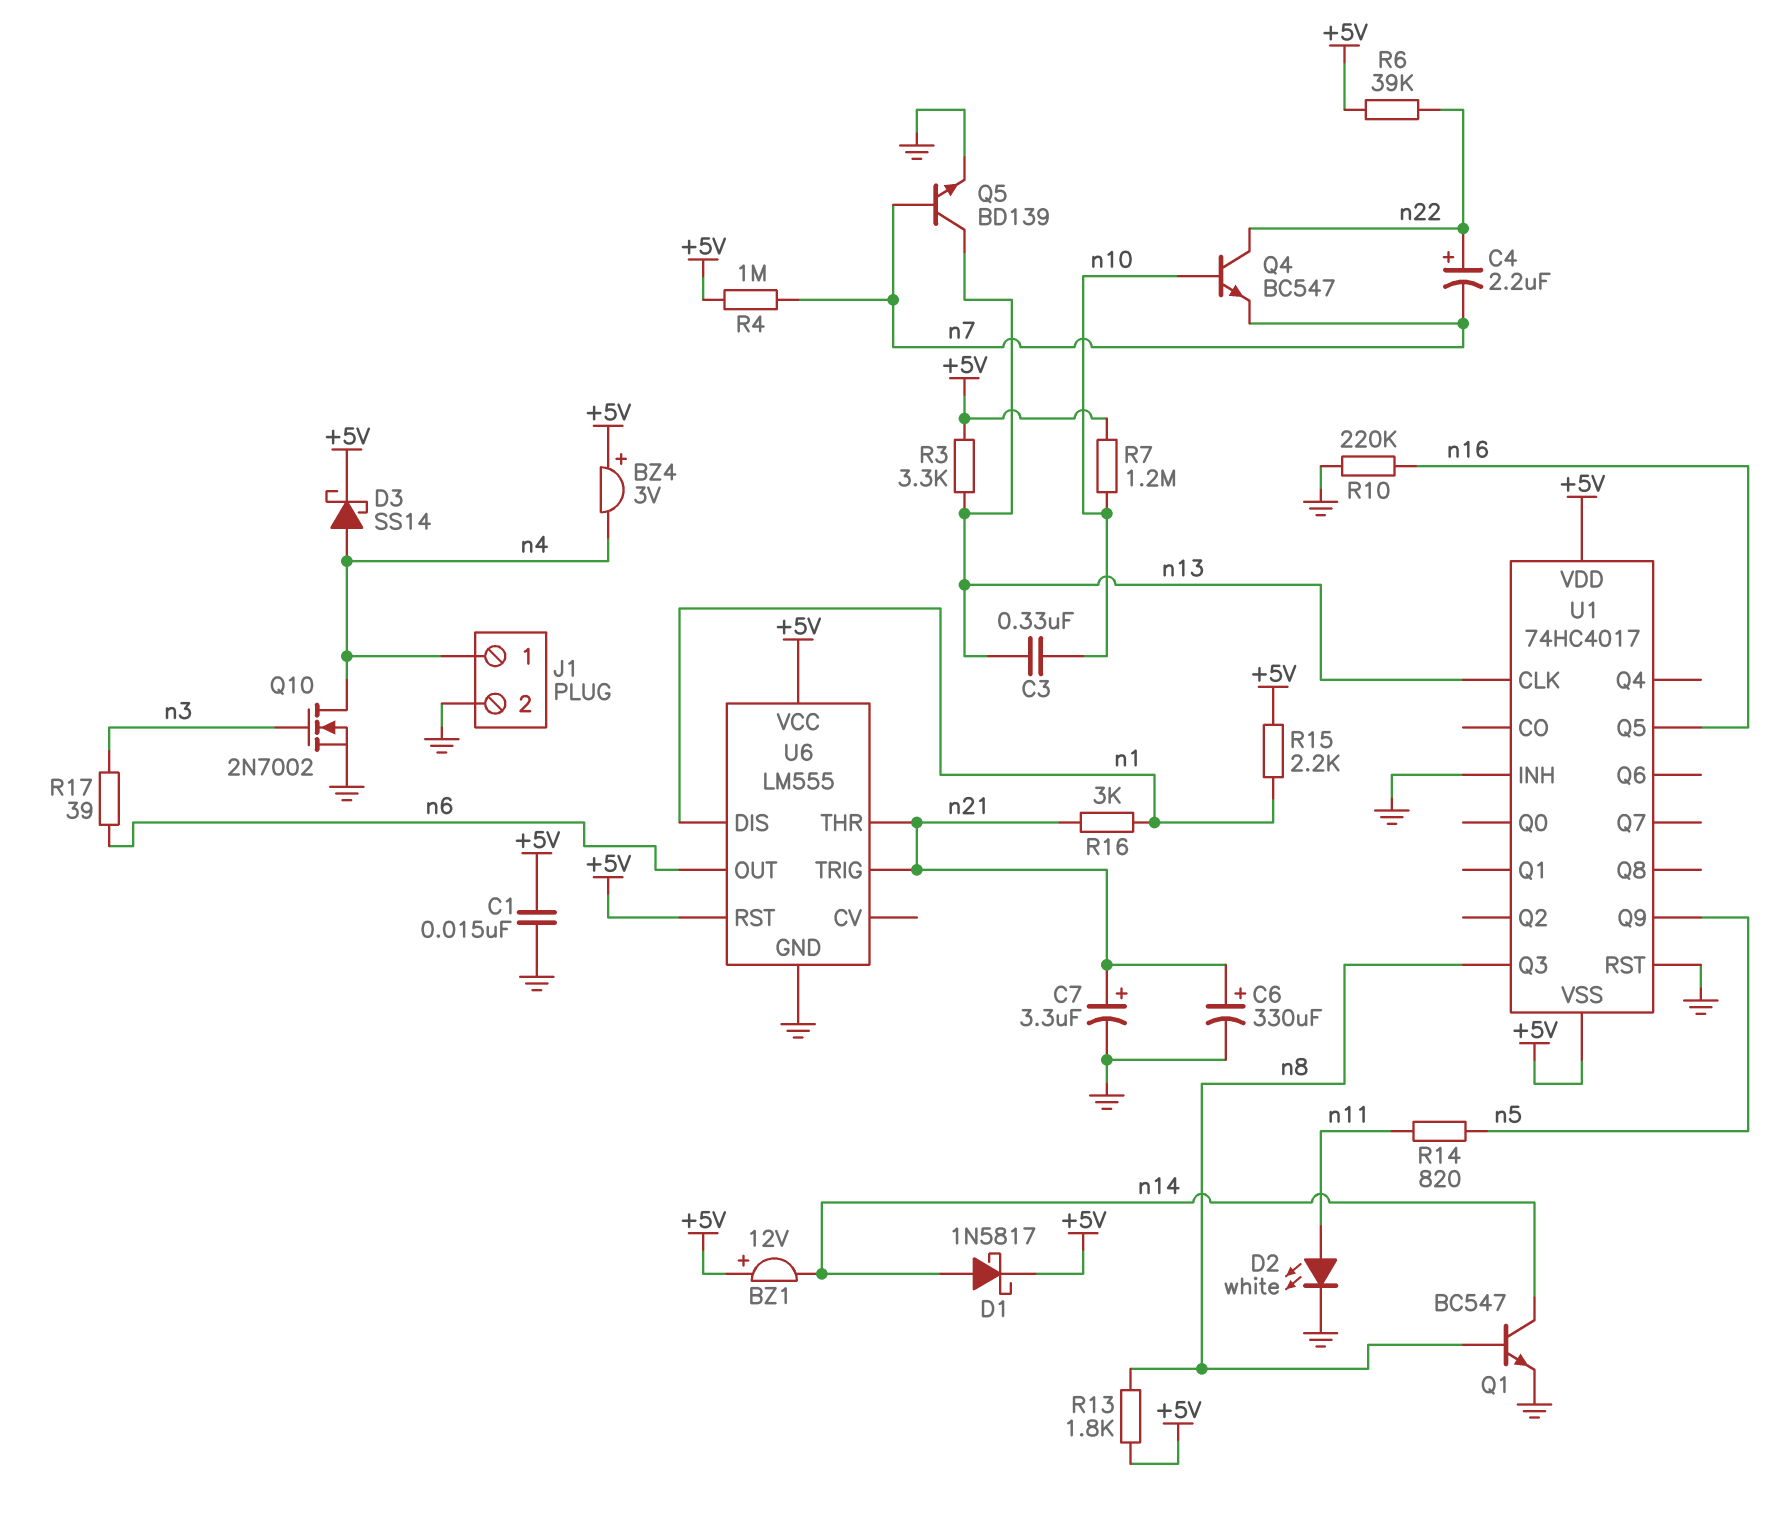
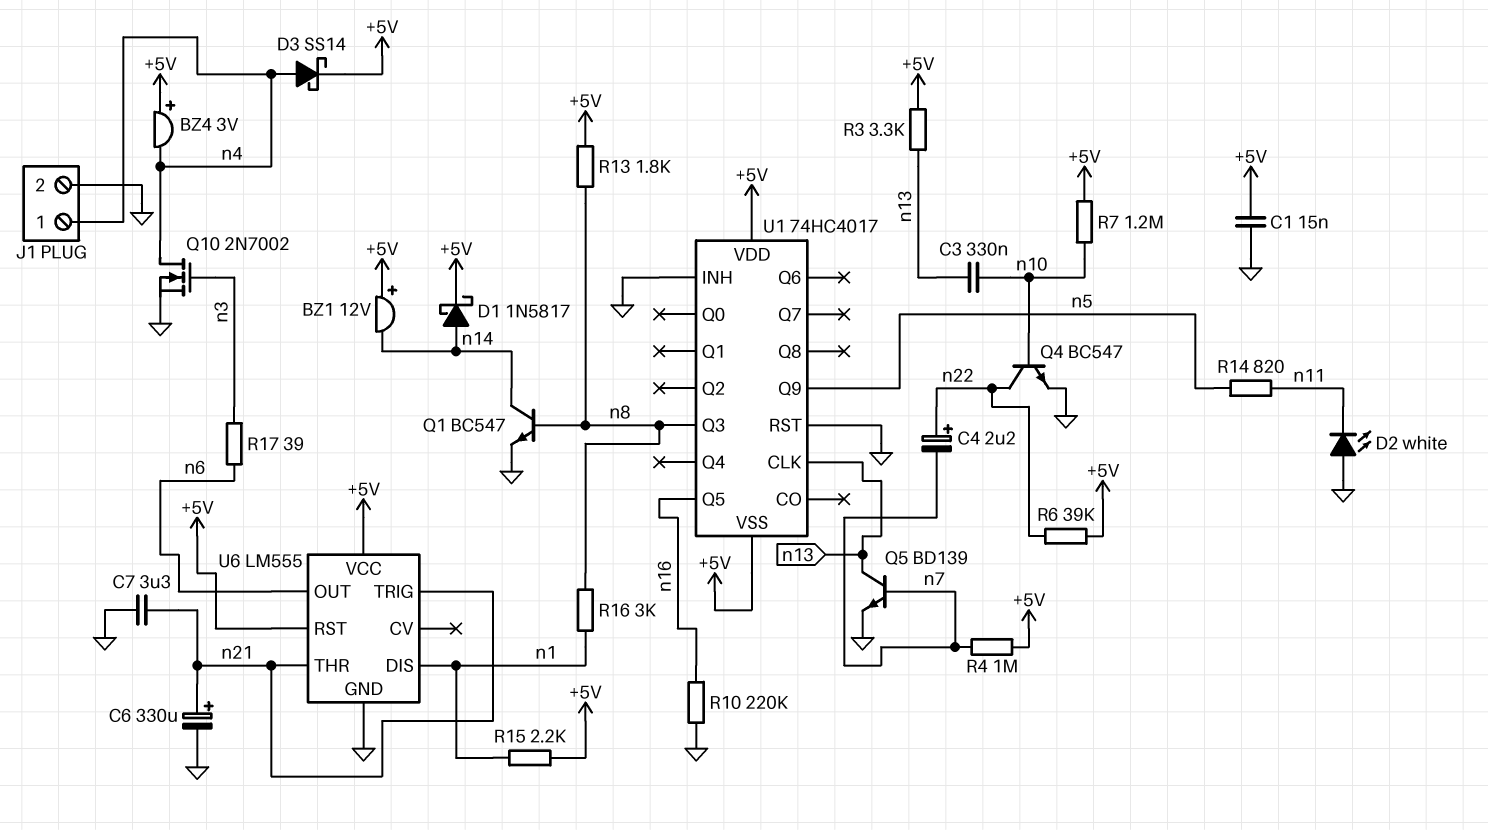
C7: 3.3uF (plus n21, minus GND) -> 3.3uF (GND, n21)
D2: LED white (A n11, K GND) -> LED white (A GND, K n11)
Q4: NPN BC547 (B n10, C n22, E n7) -> NPN BC547 (B n10, C n22, E GND)
R16: 3k (n1, n21) -> 3k (n1, n8)

